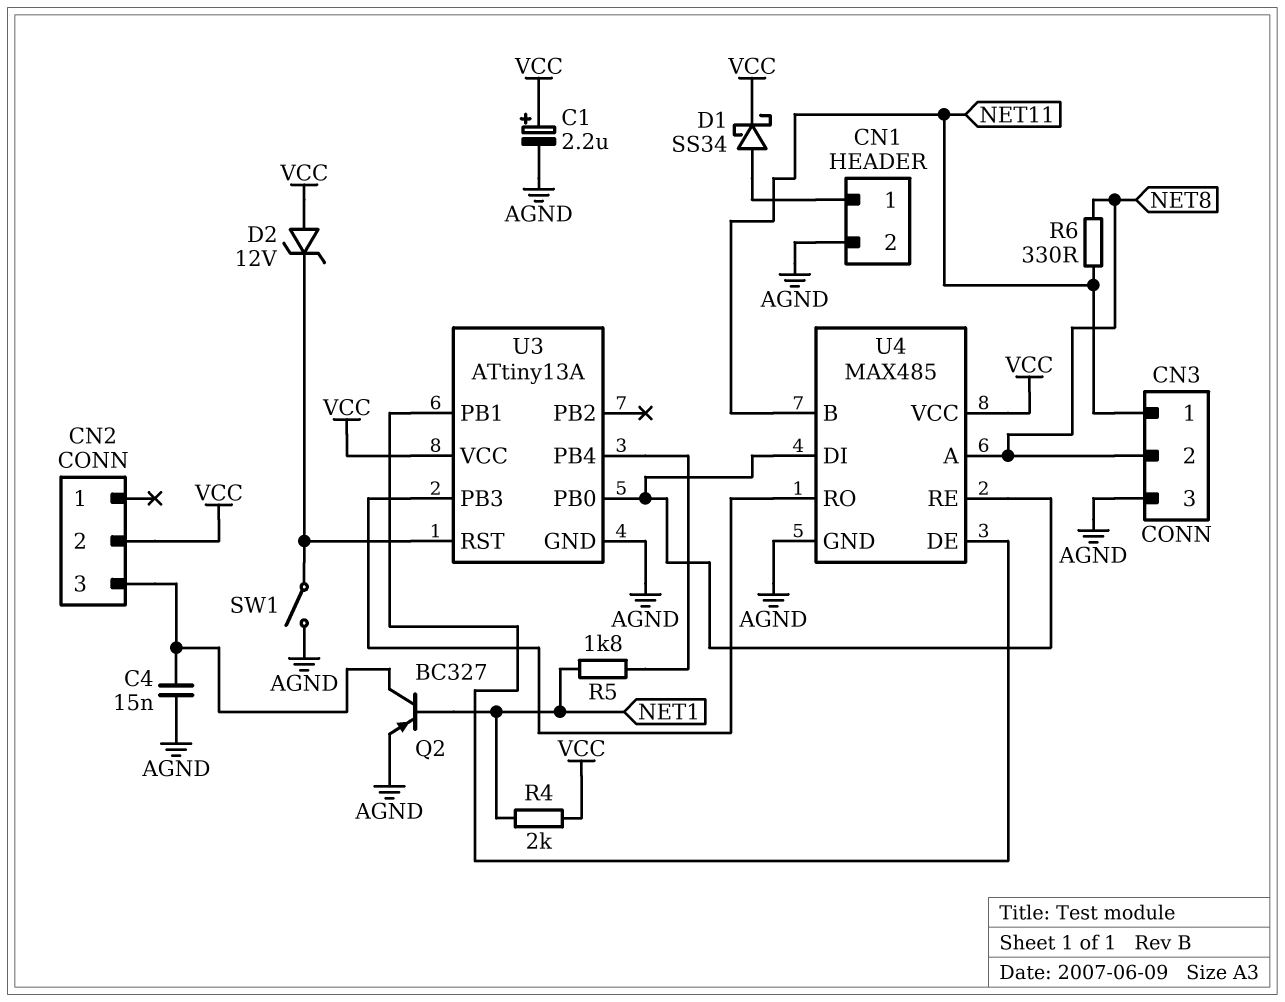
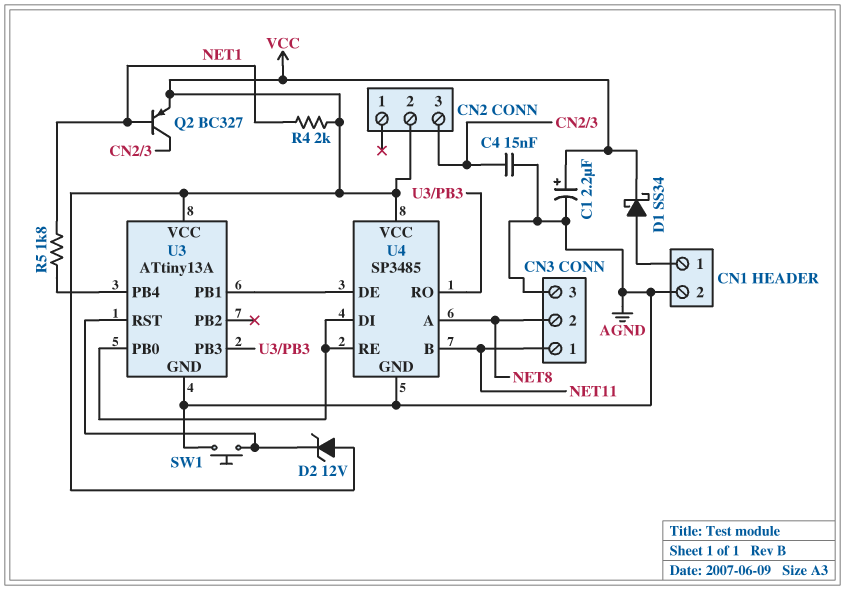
Q2: PNP BC327 (B NET1, C CN2/3, E AGND) -> PNP BC327 (B NET1, C CN2/3, E VCC)
R6: 330 (NET8, NET11) -> none
SW1: switch (AGND, U3/RST) -> button (AGND, U3/RST)
U4: MAX485 -> SP3485

